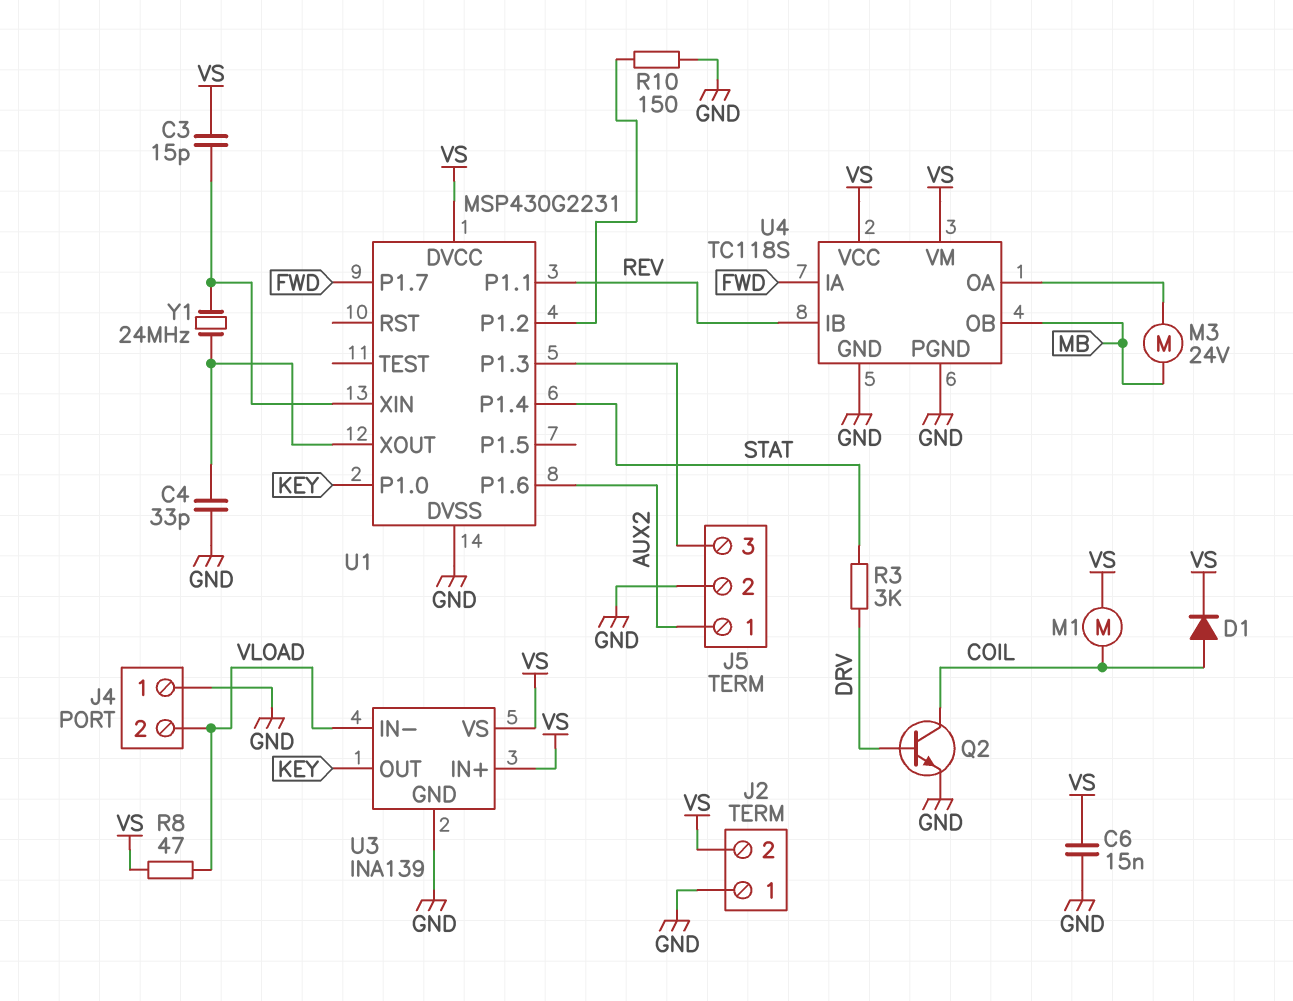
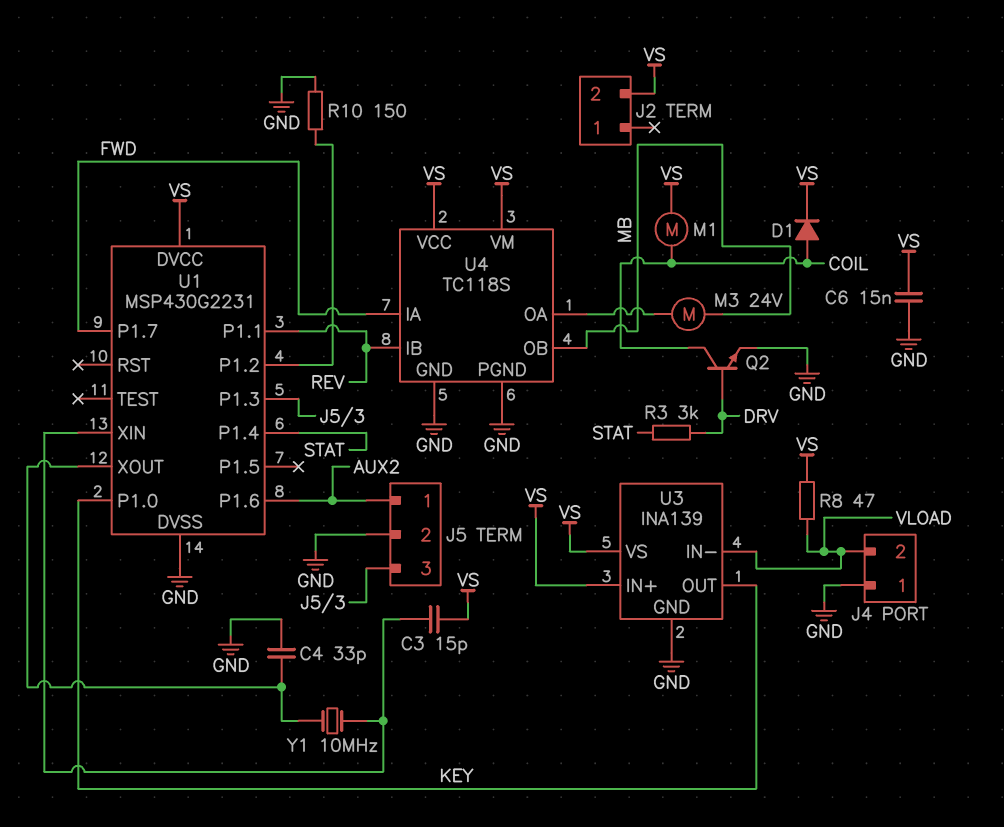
J2 pin 1: GND -> none
Y1: 24MHz (U1/XIN, U1/XOUT) -> 10MHz (U1/XIN, U1/XOUT)

